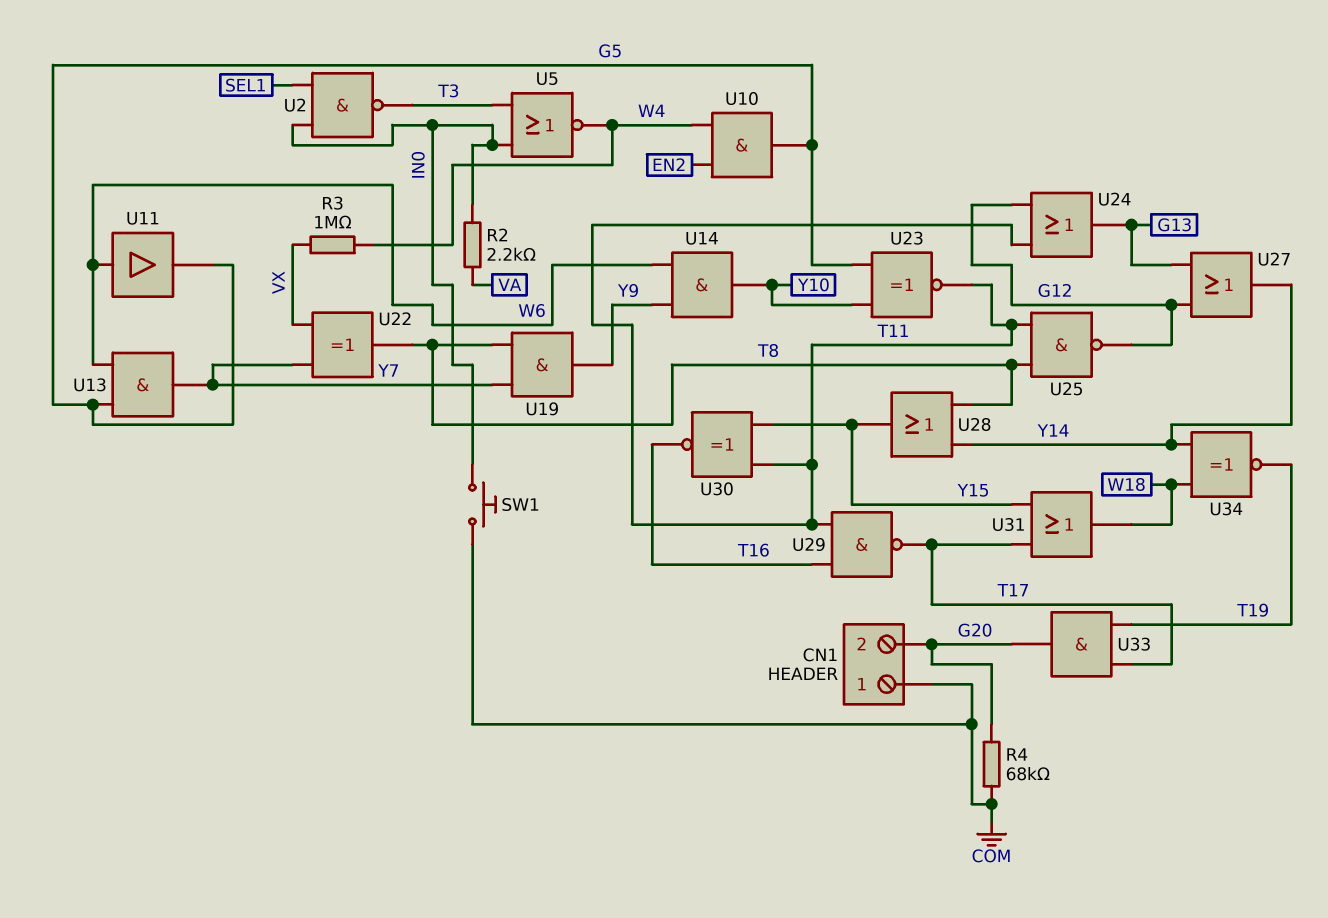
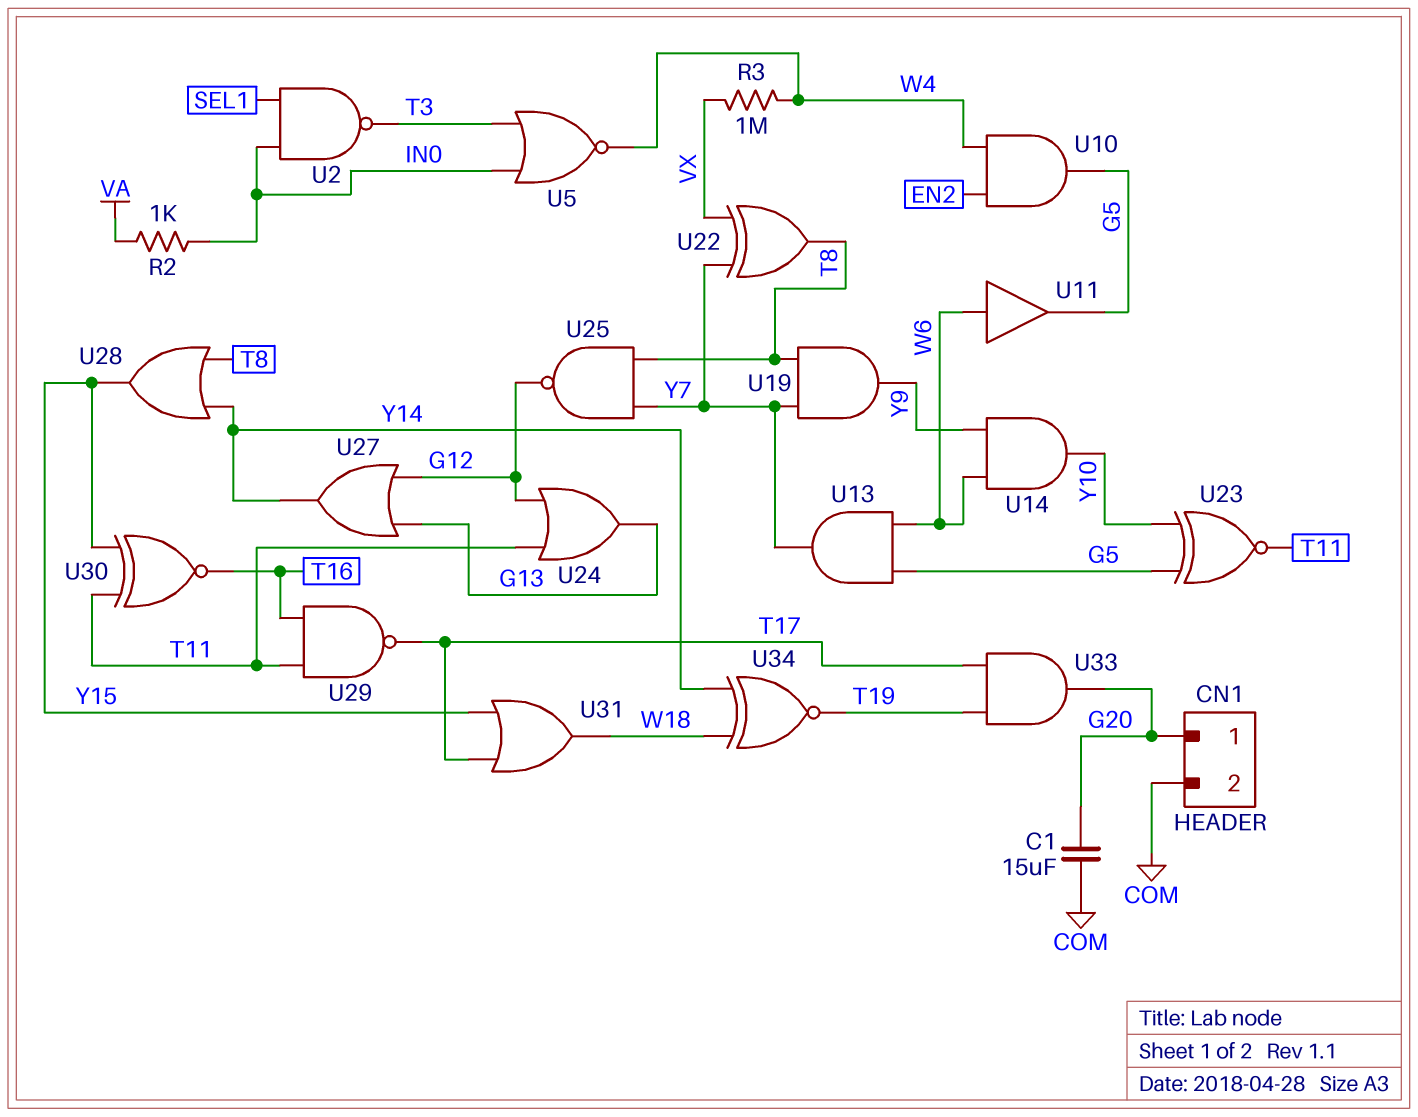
C1: none -> 15uF (COM, G20)
CN1 pin 1: COM -> G20
CN1 pin 2: G20 -> COM
R2: 2.2k (IN0, VA) -> 1k (IN0, VA)
R4: 68k (COM, G20) -> none
SW1: button (COM, IN0) -> none
U25: NAND (in T8, in T11, out G12) -> NAND (in T8, in Y7, out G12)

